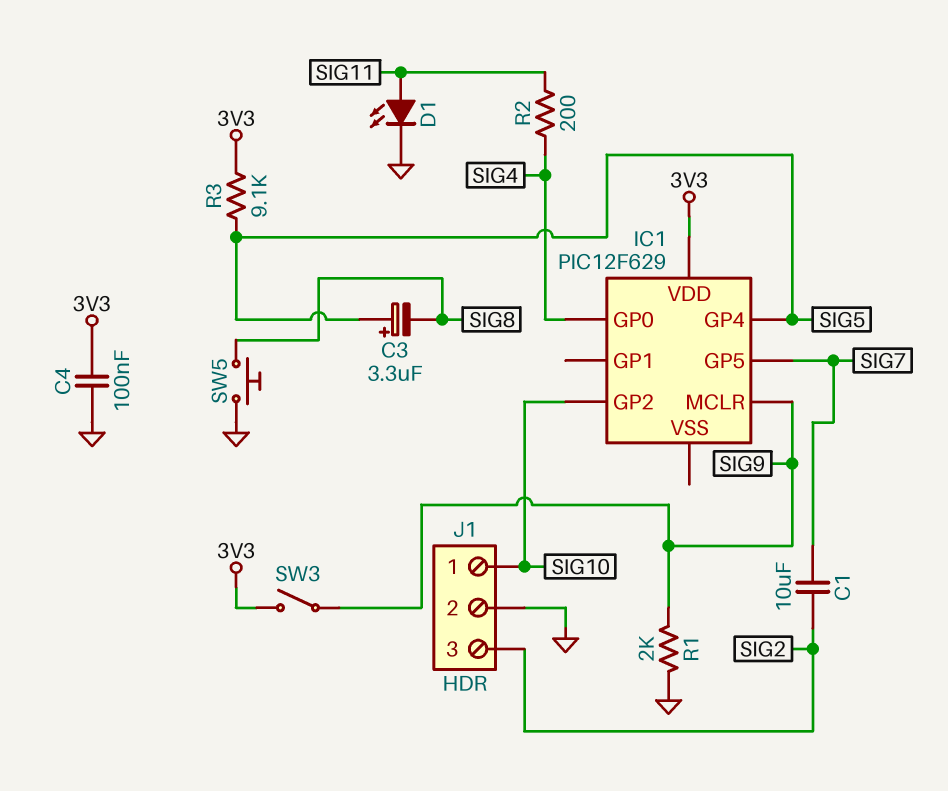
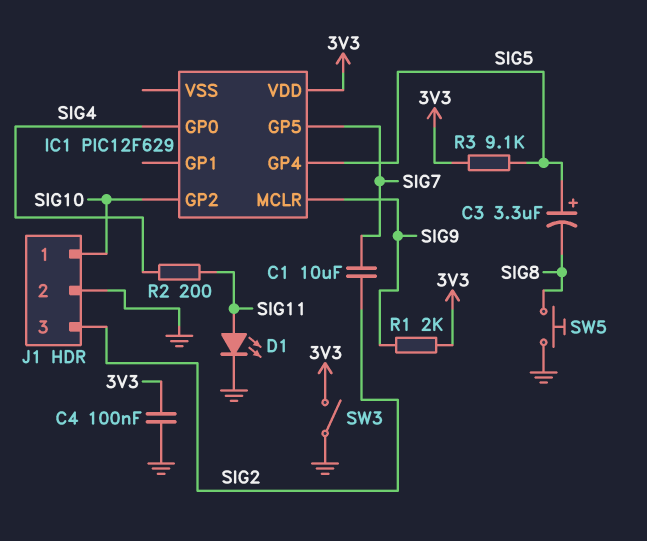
R1: 2k (GND, SIG9) -> 2k (3V3, SIG9)
SW3: switch (3V3, SIG9) -> switch (3V3, GND)

